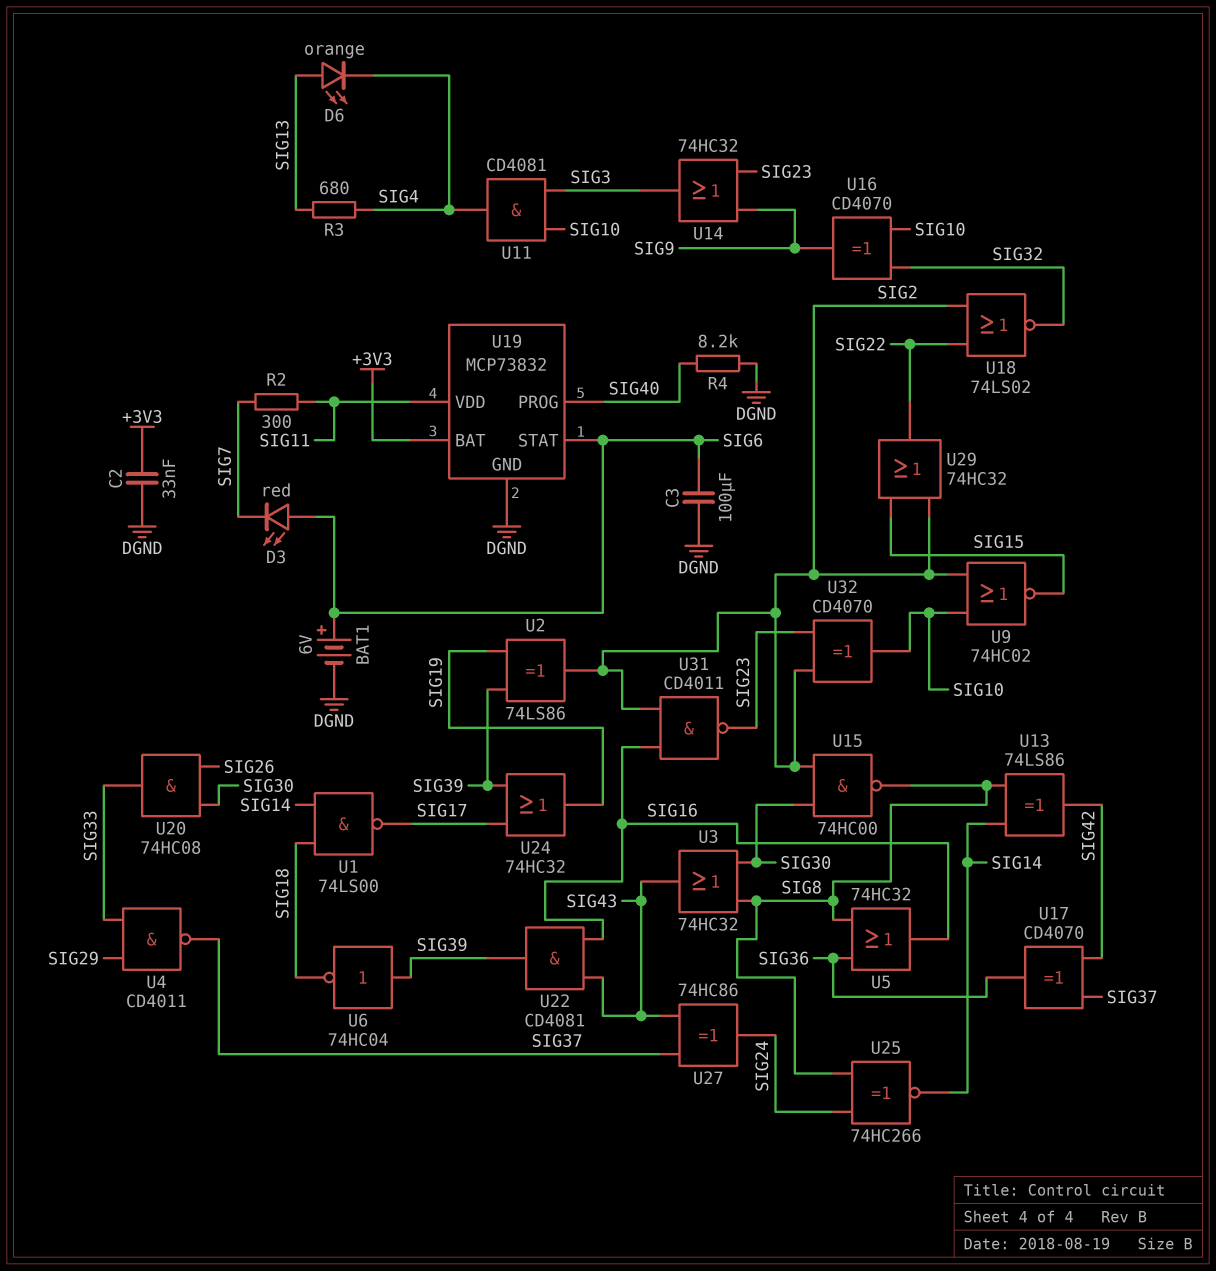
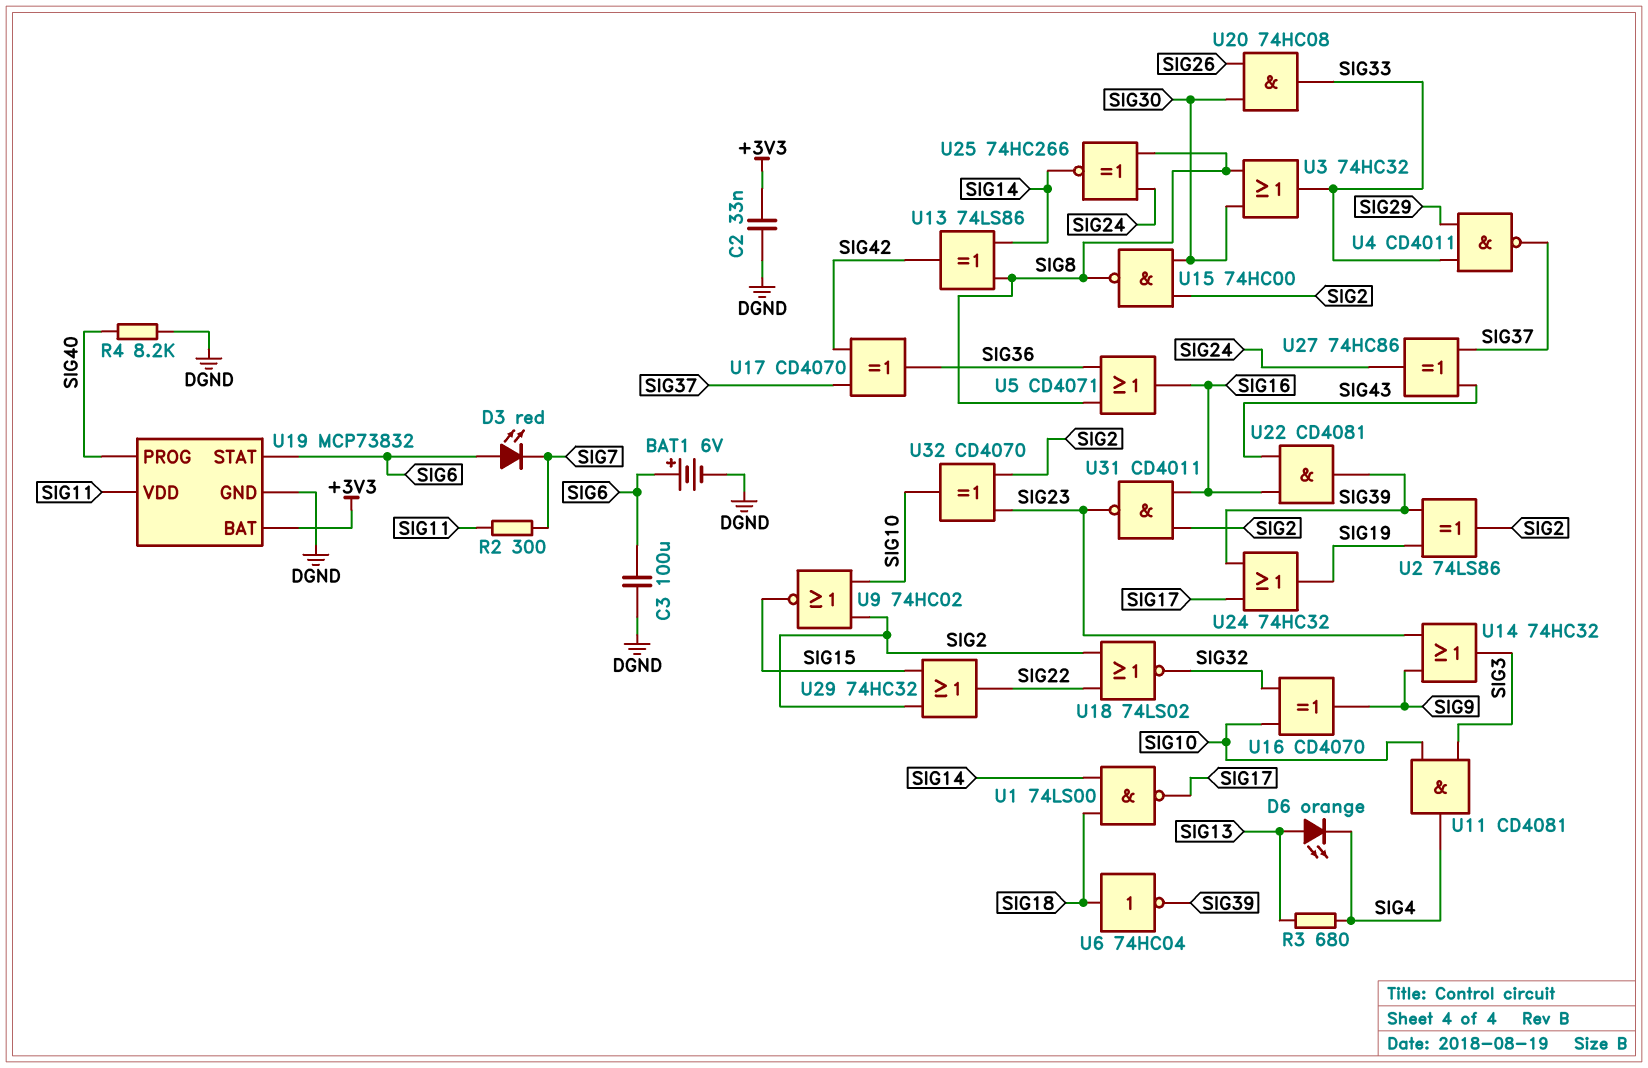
U3: OR 74HC32 (in SIG8, in SIG30, out SIG43) -> OR 74HC32 (in SIG8, in SIG30, out SIG33)
U5: OR 74HC32 (in SIG8, in SIG36, out SIG16) -> OR CD4071 (in SIG8, in SIG36, out SIG16)
U6: NOT 74HC04 (in SIG39, out SIG18) -> NOT 74HC04 (in SIG18, out SIG39)

